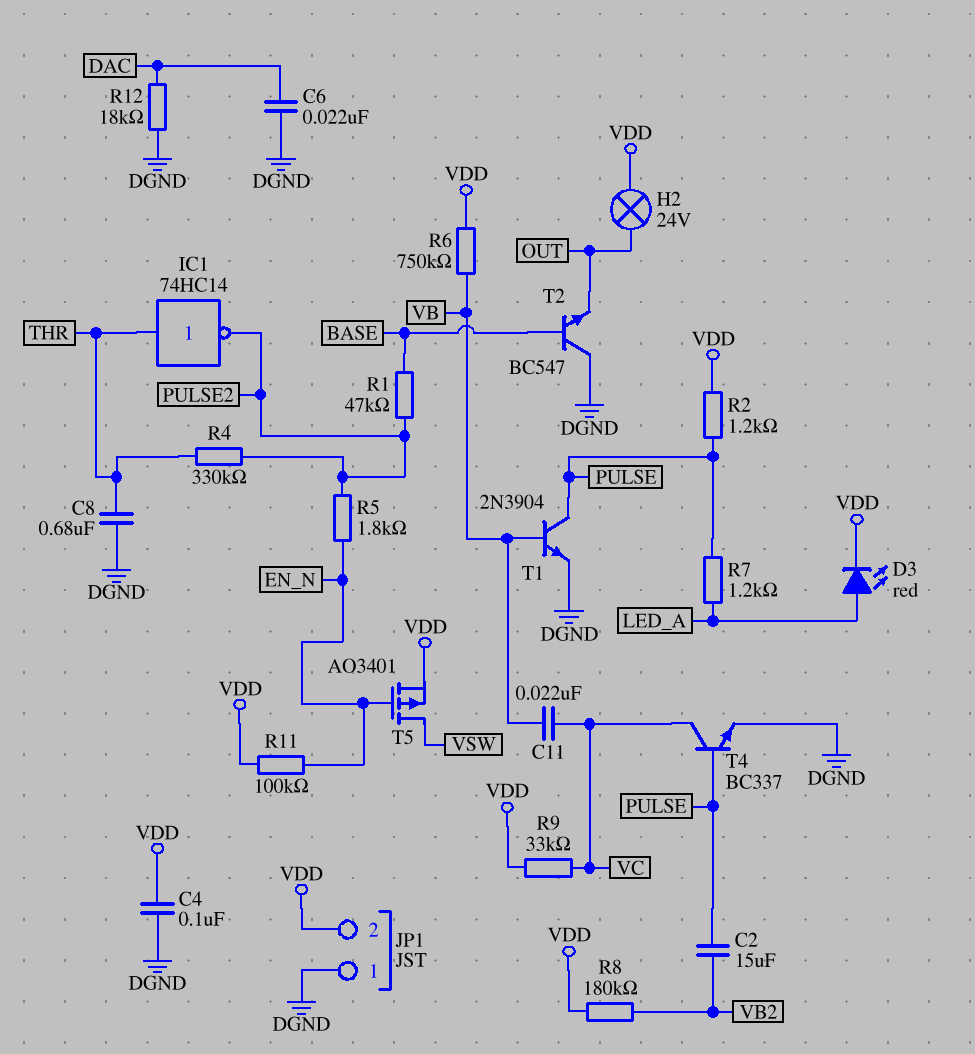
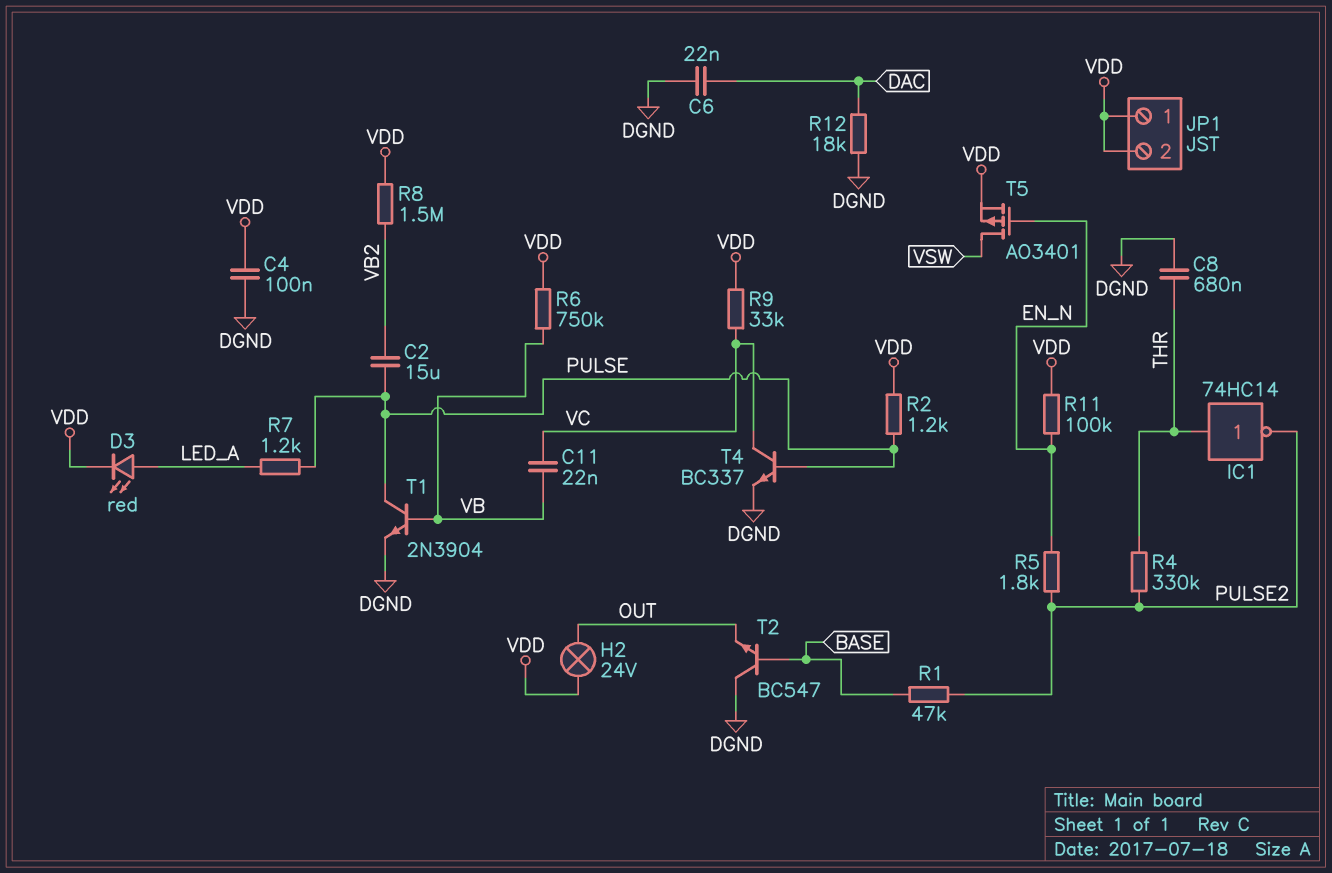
JP1 pin 1: DGND -> VDD
R8: 180k (VB2, VDD) -> 1.5M (VB2, VDD)

